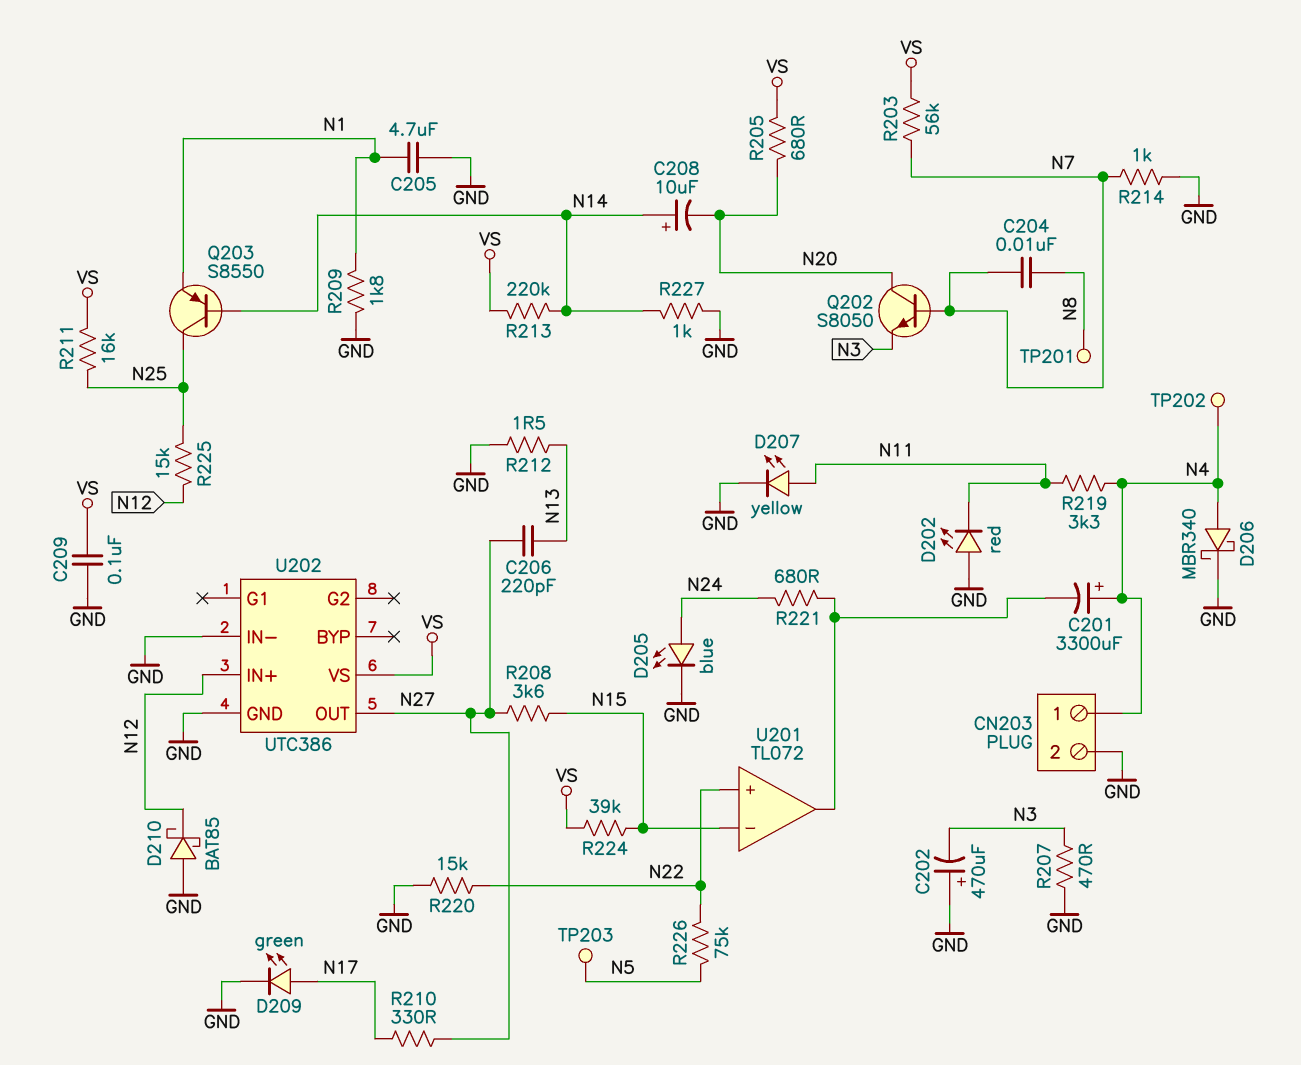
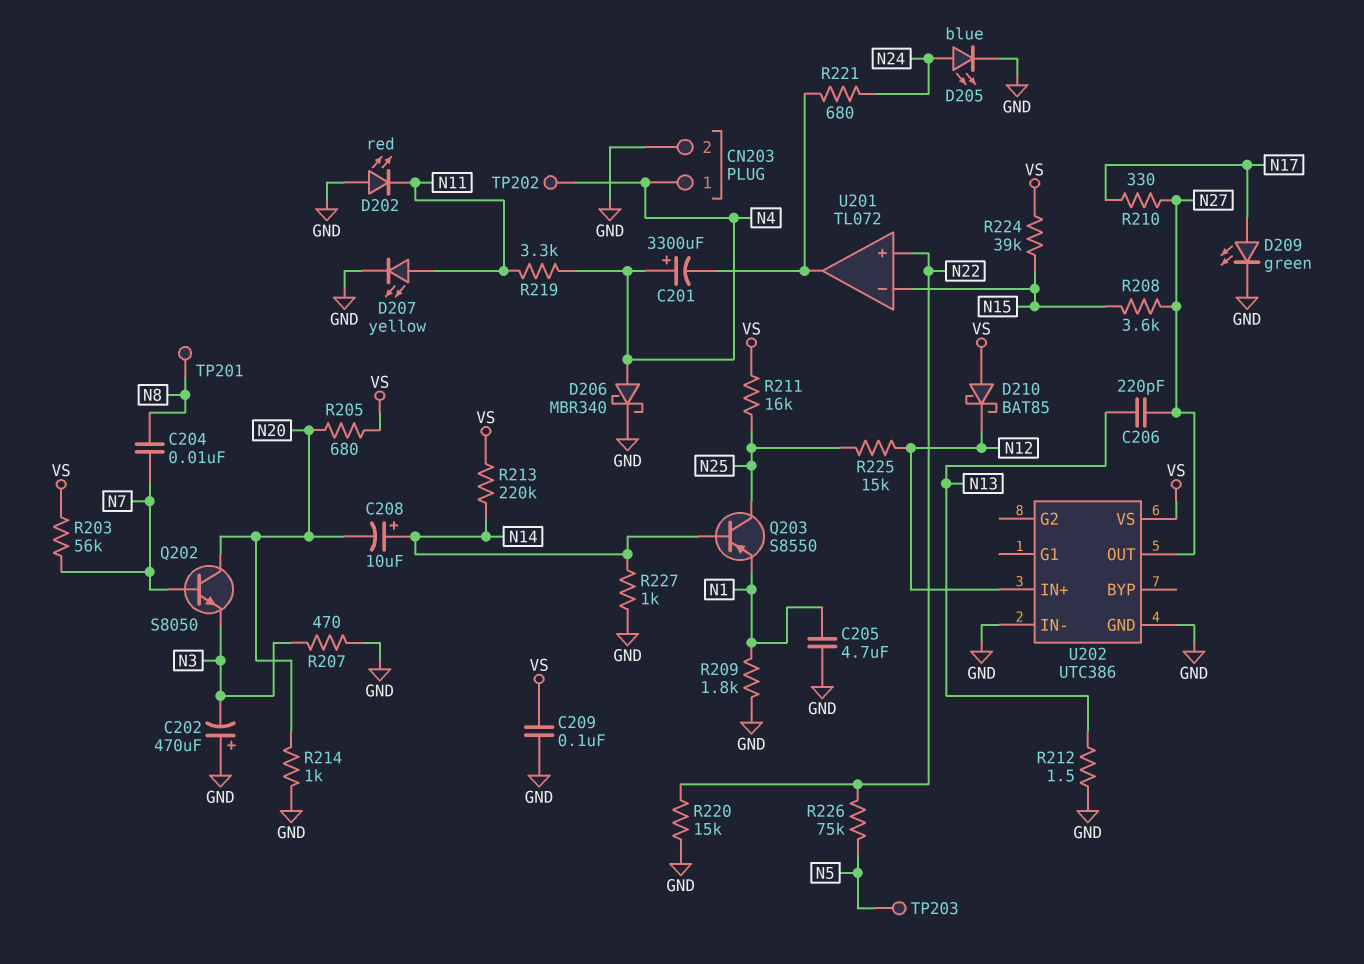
D210: schottky BAT85 (A GND, K N12) -> schottky BAT85 (A VS, K N12)
R214: 1k (GND, N7) -> 1k (GND, N20)

